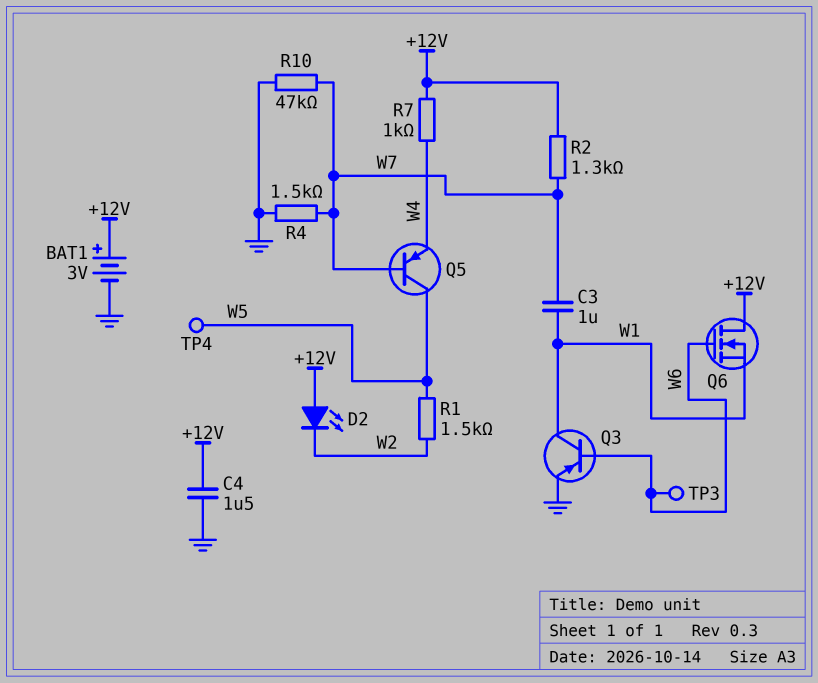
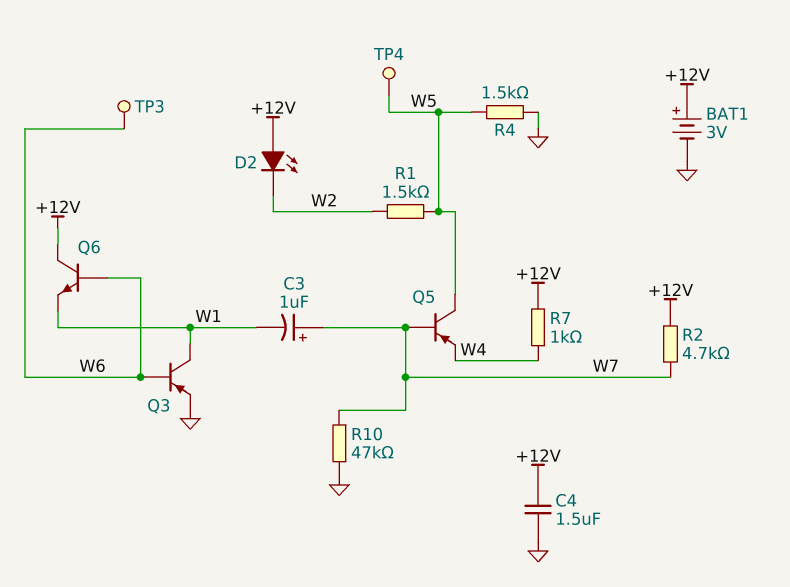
C3: 1uF (W1, W7) -> 1uF (plus W7, minus W1)
Q6: NMOS (G W6, D +12V, S W1) -> NPN (B W6, C +12V, E W1)
R2: 1.3k (+12V, W7) -> 4.7k (+12V, W7)
R4: 1.5k (GND, W7) -> 1.5k (GND, W5)

